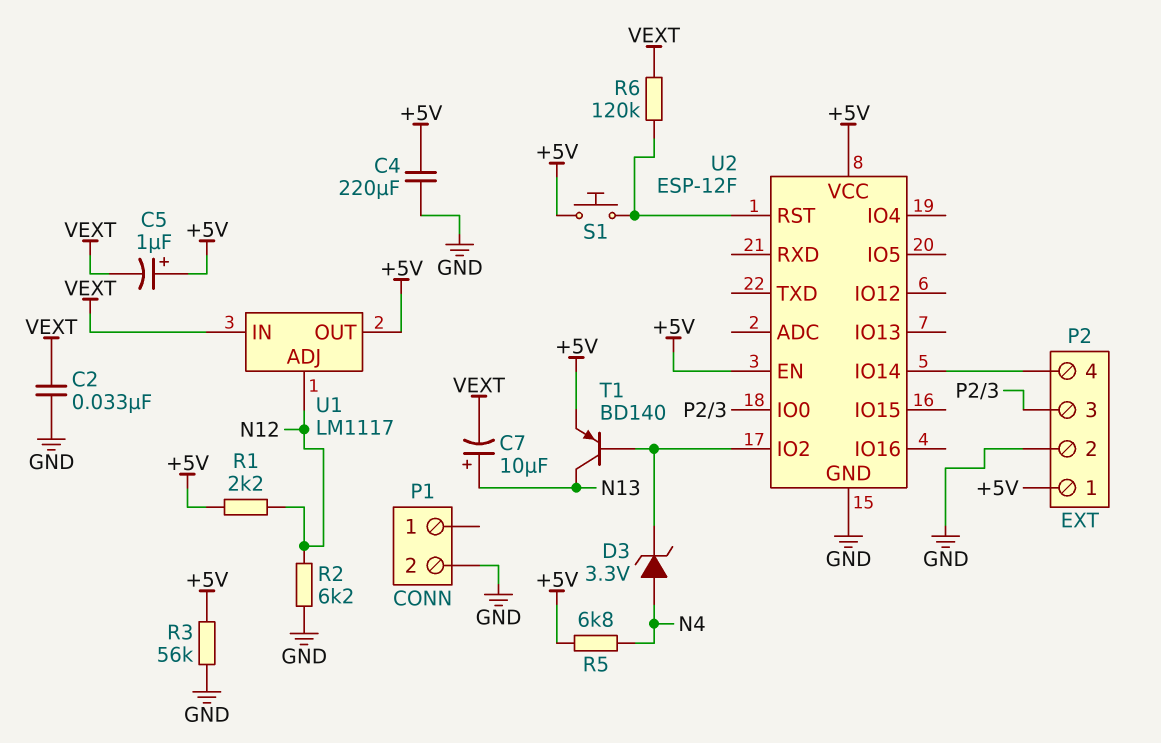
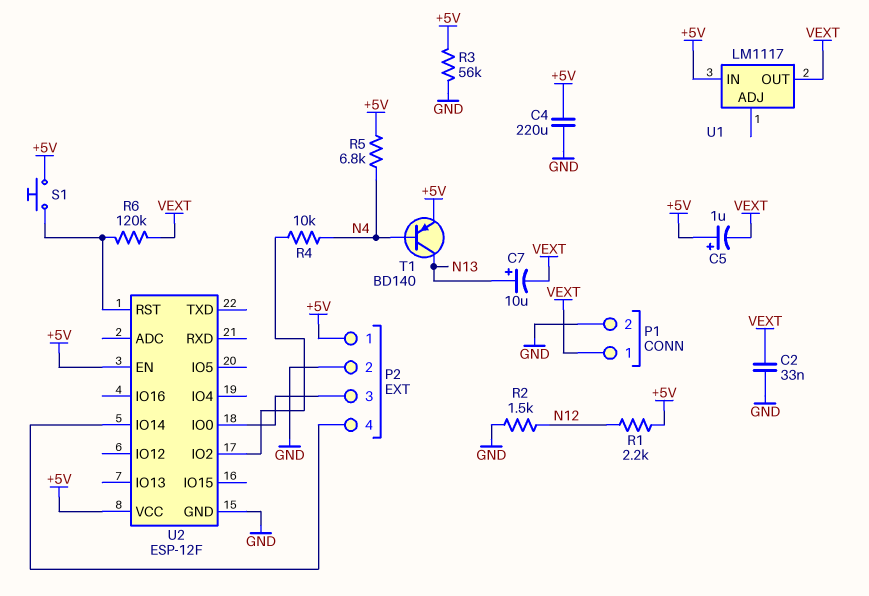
D3: zener 3.3V (A N4, K U2/IO2) -> none
P1 pin 1: none -> VEXT
R2: 6.2k (GND, N12) -> 1.5k (GND, N12)
R4: none -> 10k (N4, U2/IO2)
T1: PNP BD140 (B U2/IO2, C N13, E +5V) -> PNP BD140 (B N4, C N13, E +5V)
U1 pin ADJ: N12 -> none
U1 pin IN: VEXT -> +5V
U1 pin OUT: +5V -> VEXT

